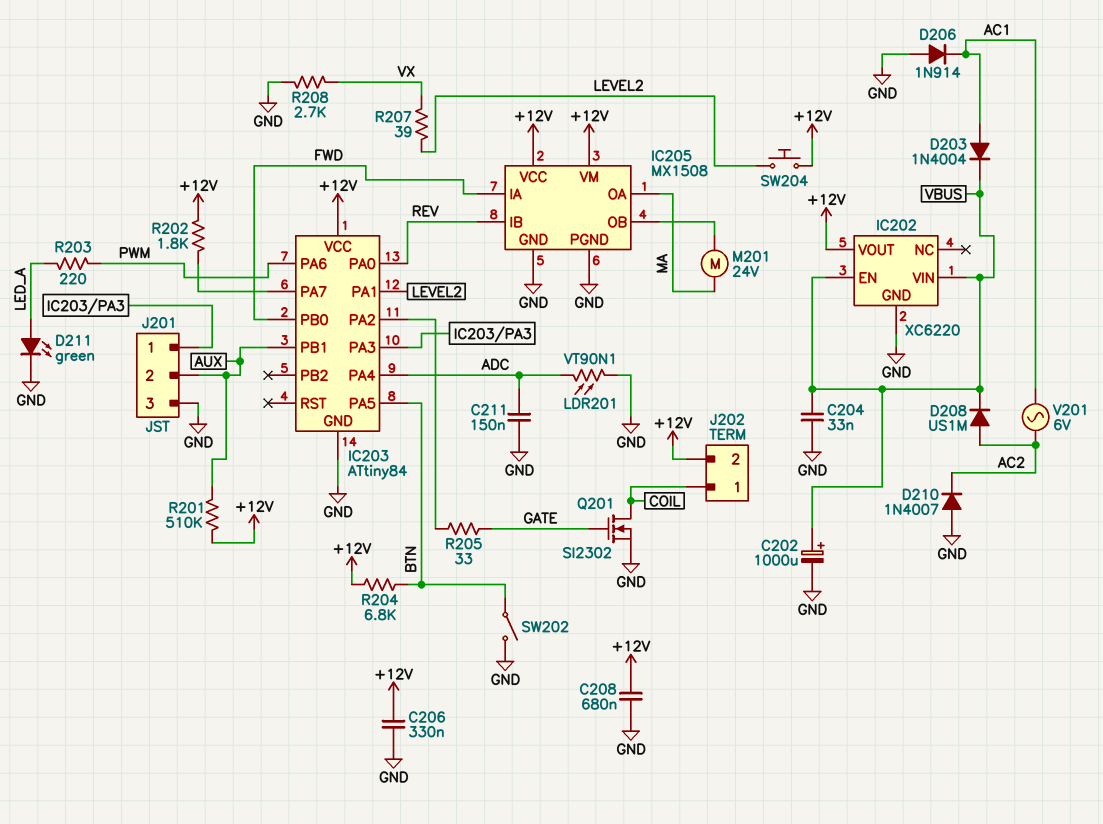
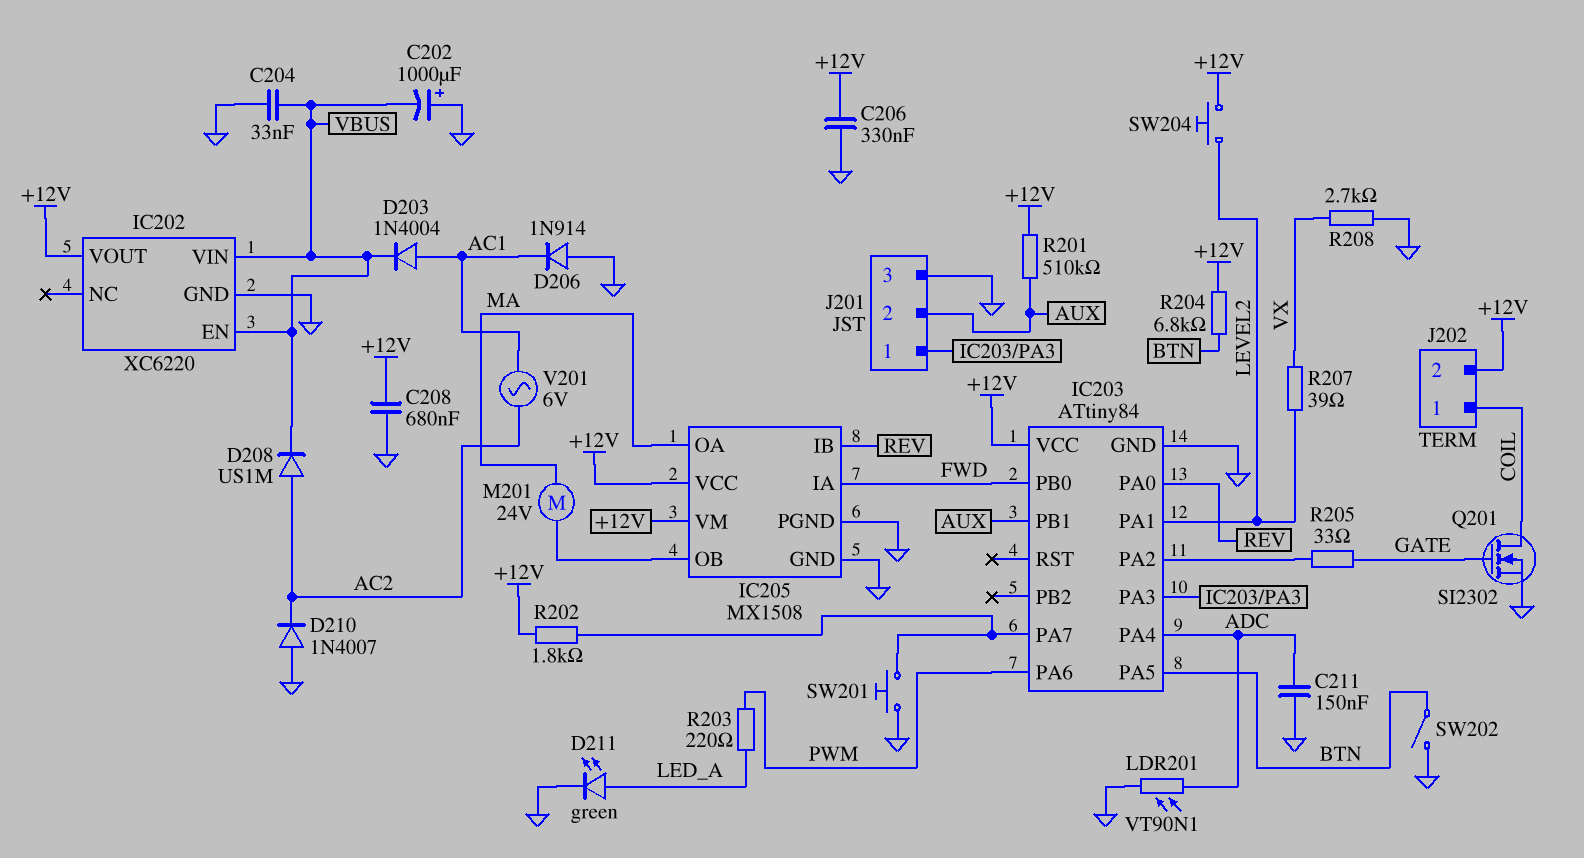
C202: 1000uF (plus VBUS, minus GND) -> 1000uF (plus GND, minus VBUS)
SW201: none -> button (GND, IC203/PA7)

